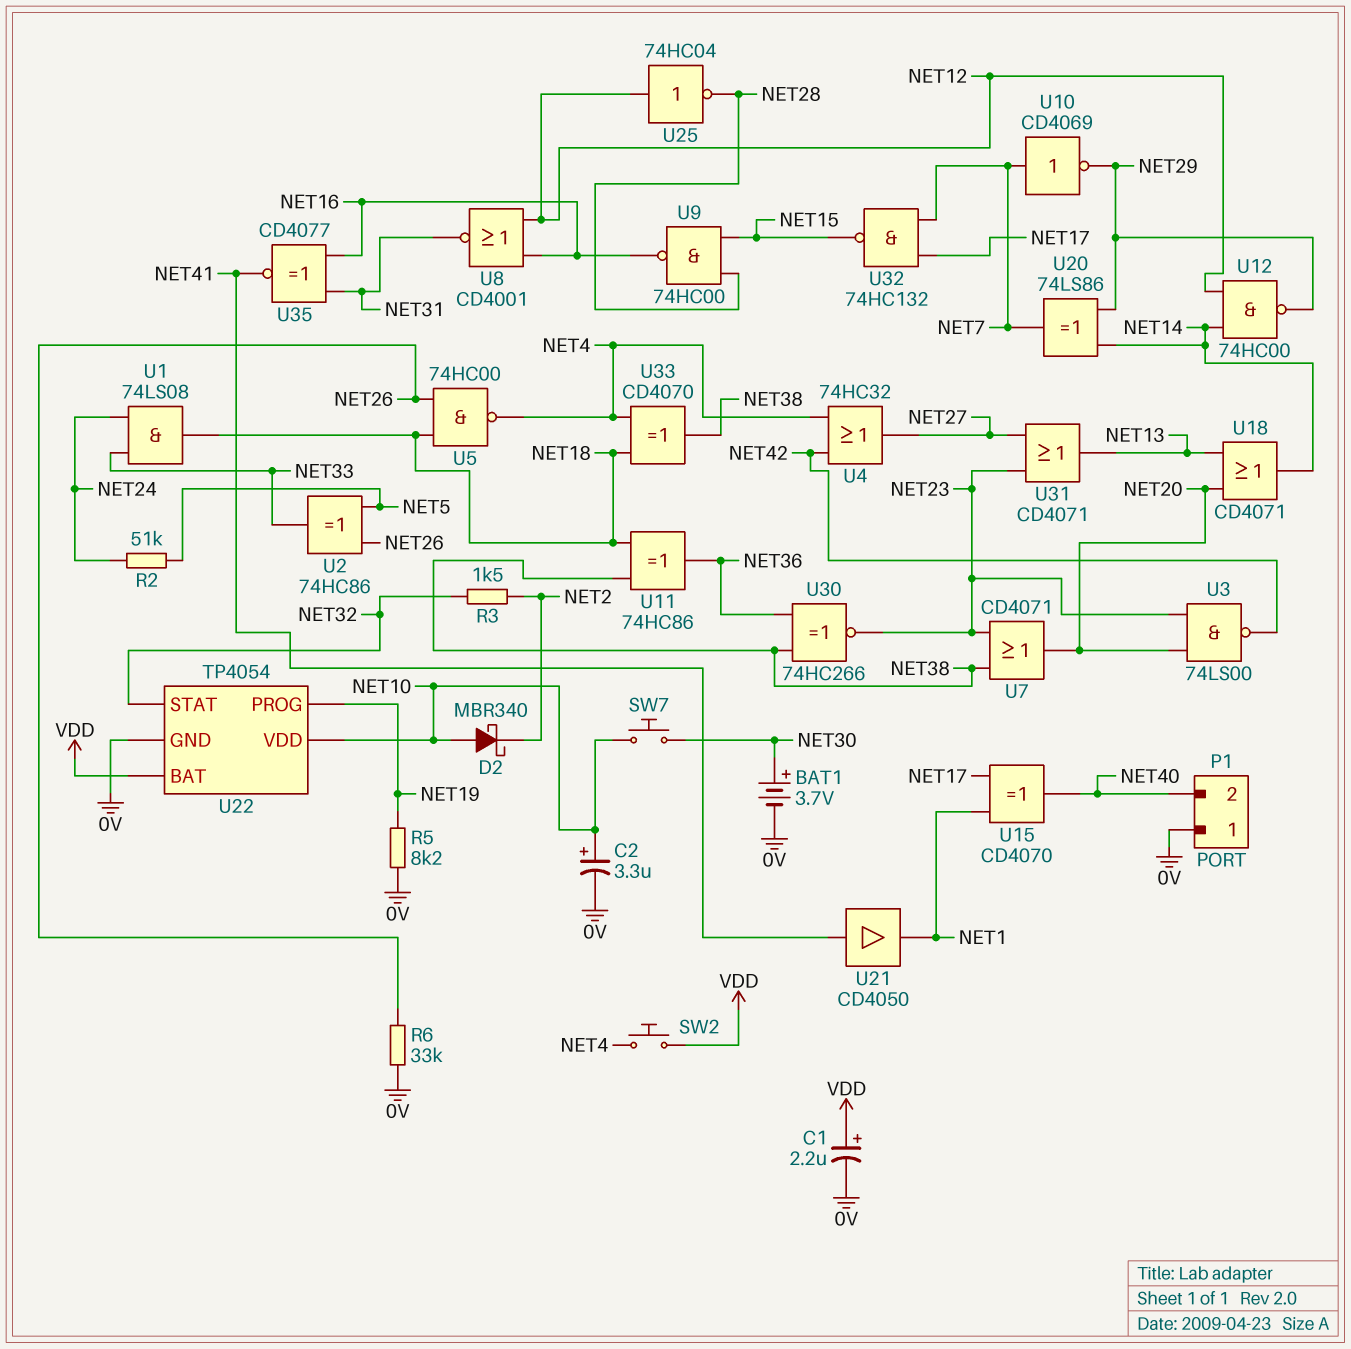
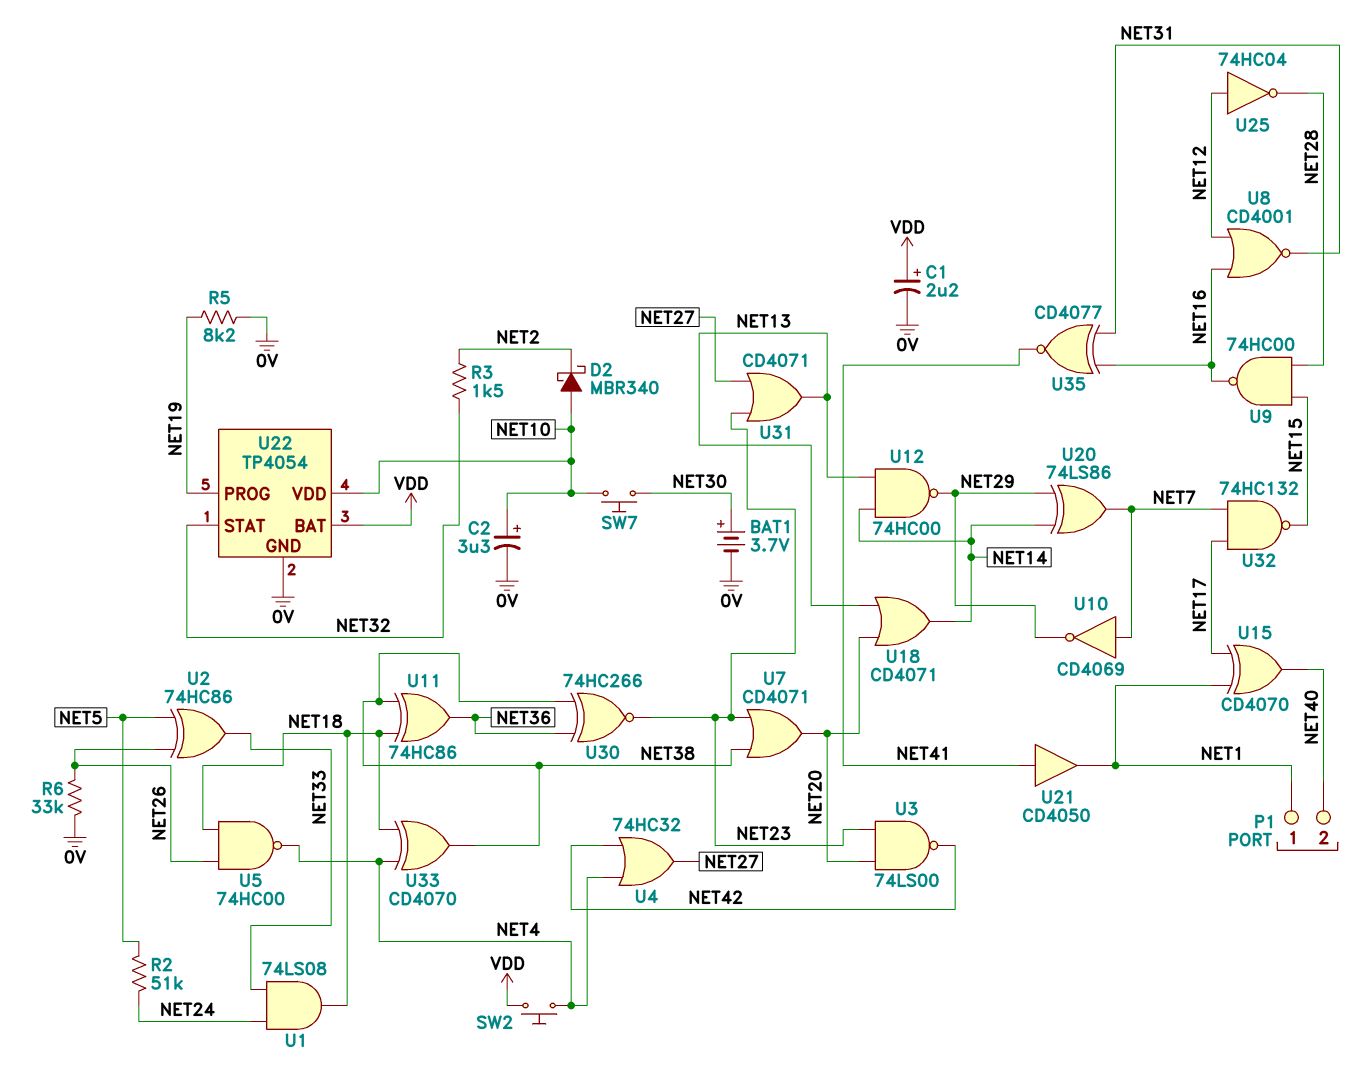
P1 pin 1: 0V -> NET1
U12: NAND 74HC00 (in NET12, in NET14, out NET29) -> NAND 74HC00 (in NET13, in NET14, out NET29)

